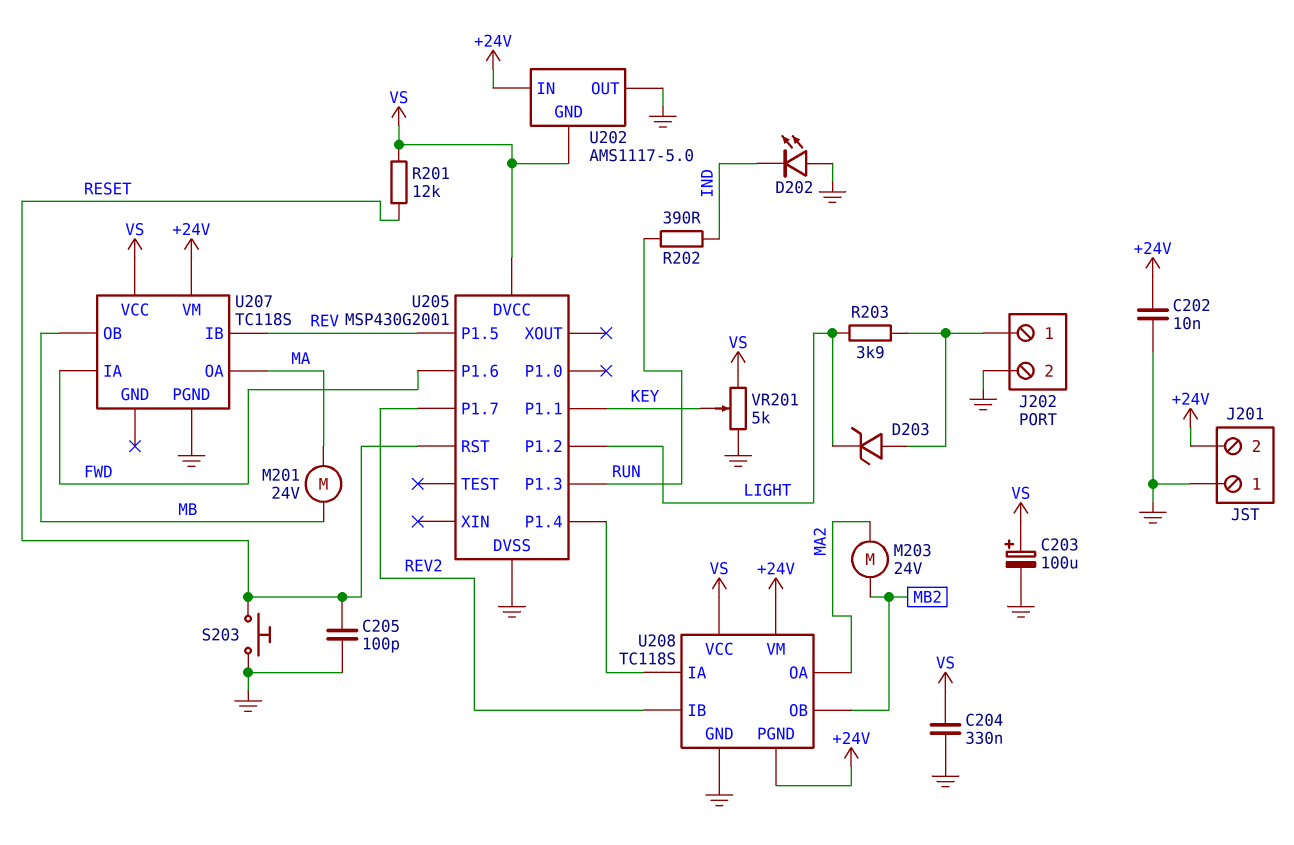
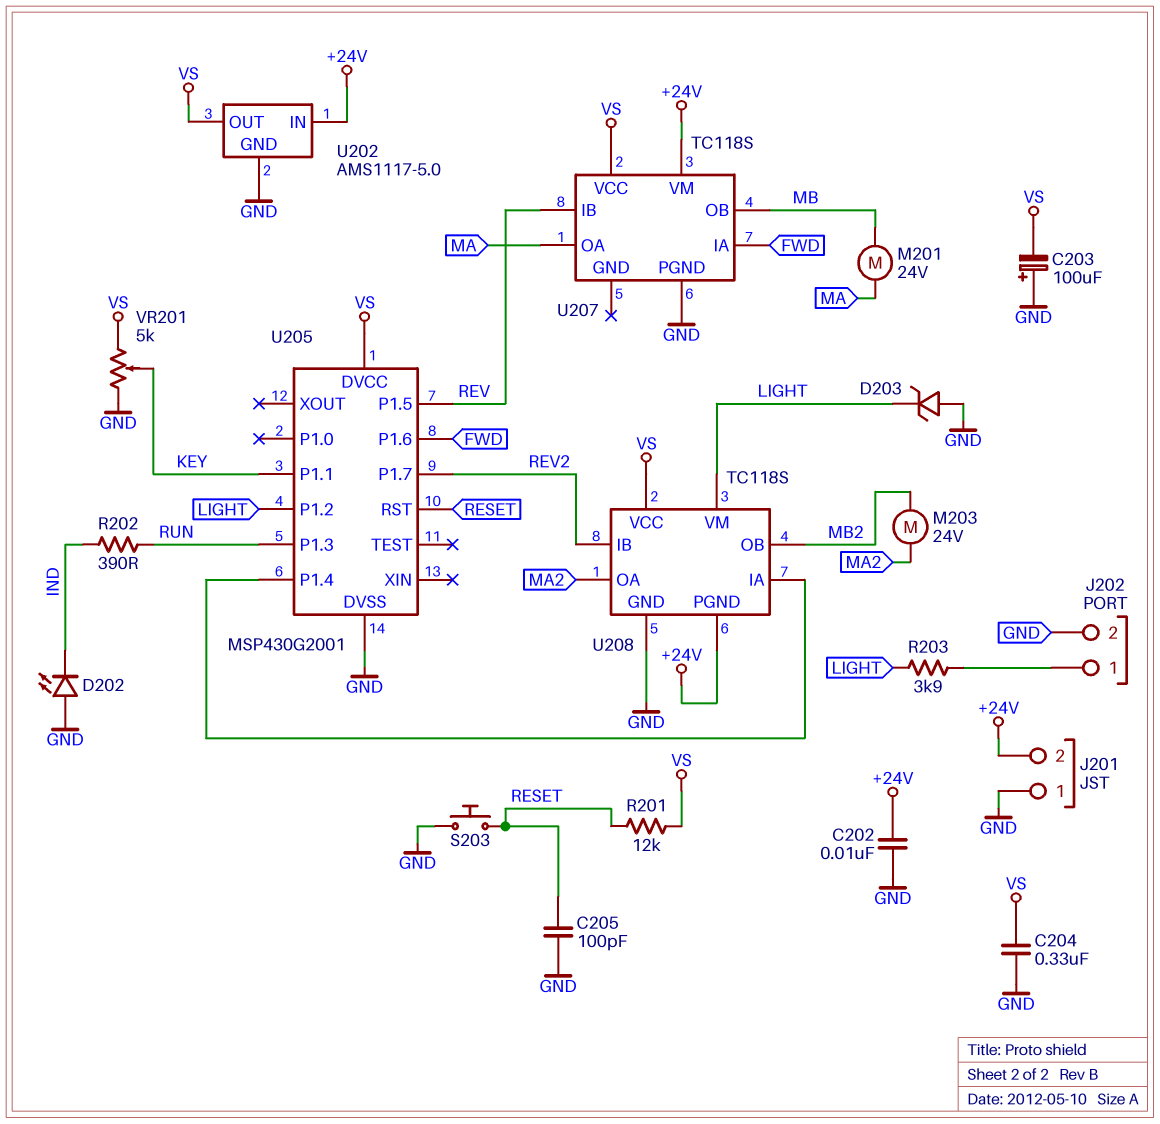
C203: 100uF (plus VS, minus GND) -> 100uF (plus GND, minus VS)
D203: zener (A J202/1, K LIGHT) -> zener (A GND, K LIGHT)
U202 pin GND: VS -> GND
U202 pin OUT: GND -> VS
U208 pin VM: +24V -> LIGHT

